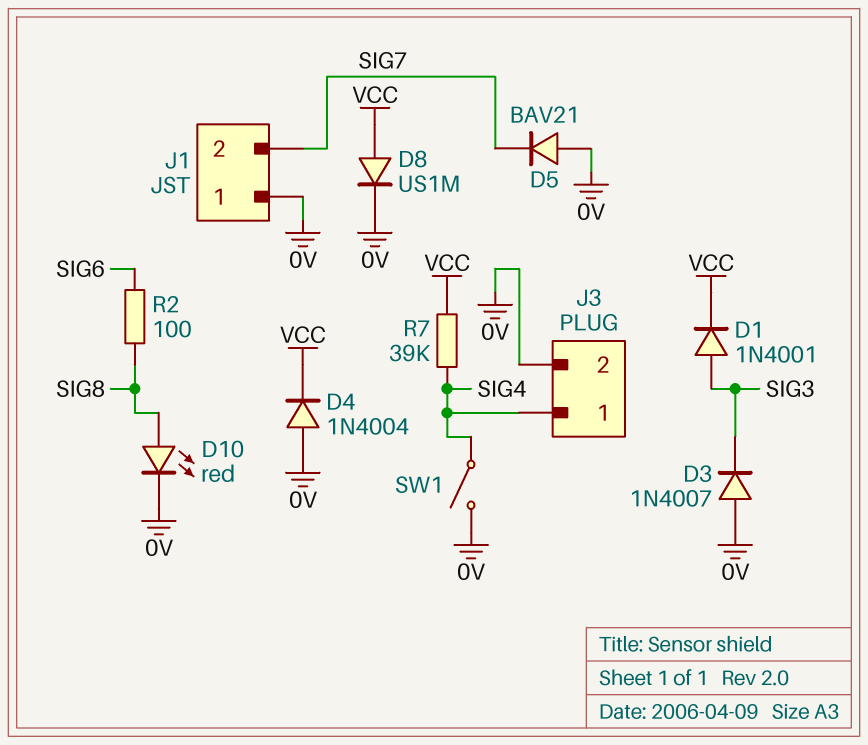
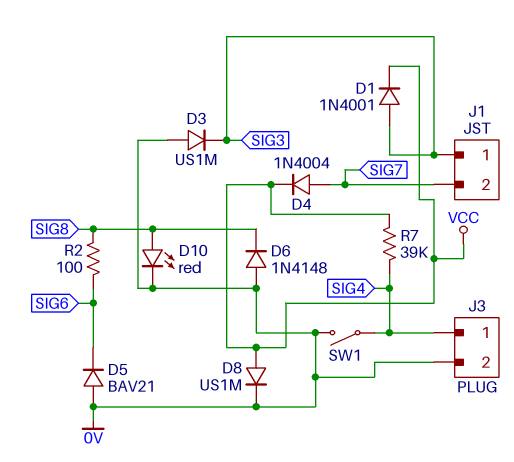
D3: diode 1N4007 (A 0V, K SIG3) -> diode US1M (A 0V, K SIG3)
D4: diode 1N4004 (A 0V, K VCC) -> diode 1N4004 (A SIG7, K VCC)
D5: diode BAV21 (A 0V, K SIG7) -> diode BAV21 (A 0V, K SIG6)
D6: none -> diode 1N4148 (A 0V, K SIG8)
J1 pin 1: 0V -> SIG3

